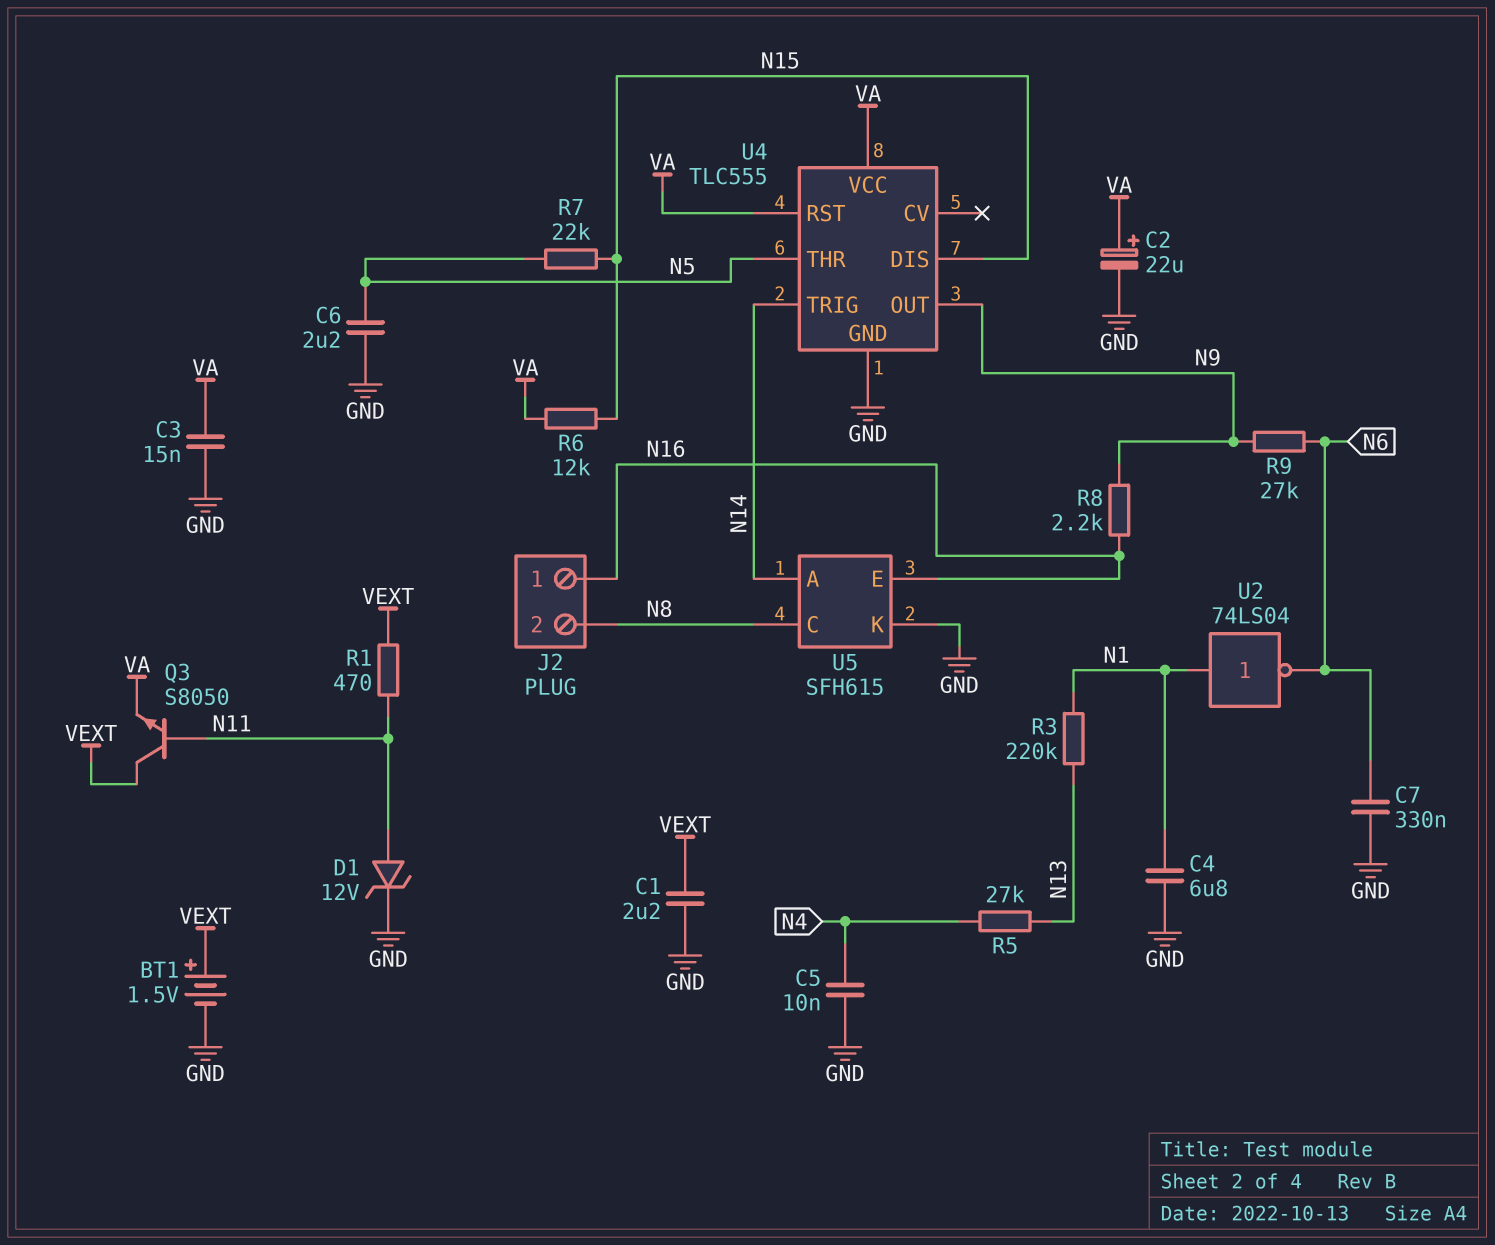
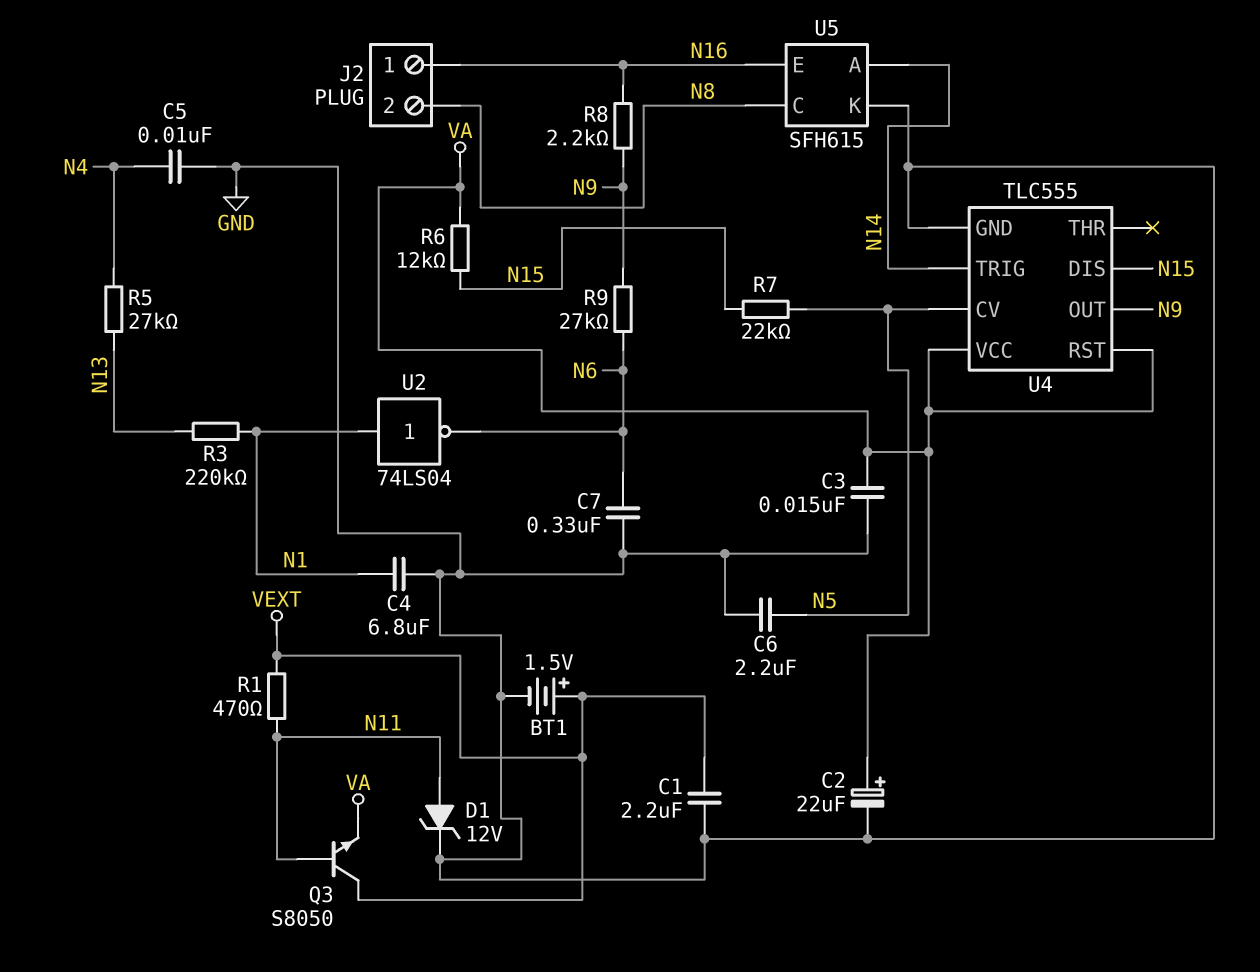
U4 pin CV: none -> N5
U4 pin THR: N5 -> none

